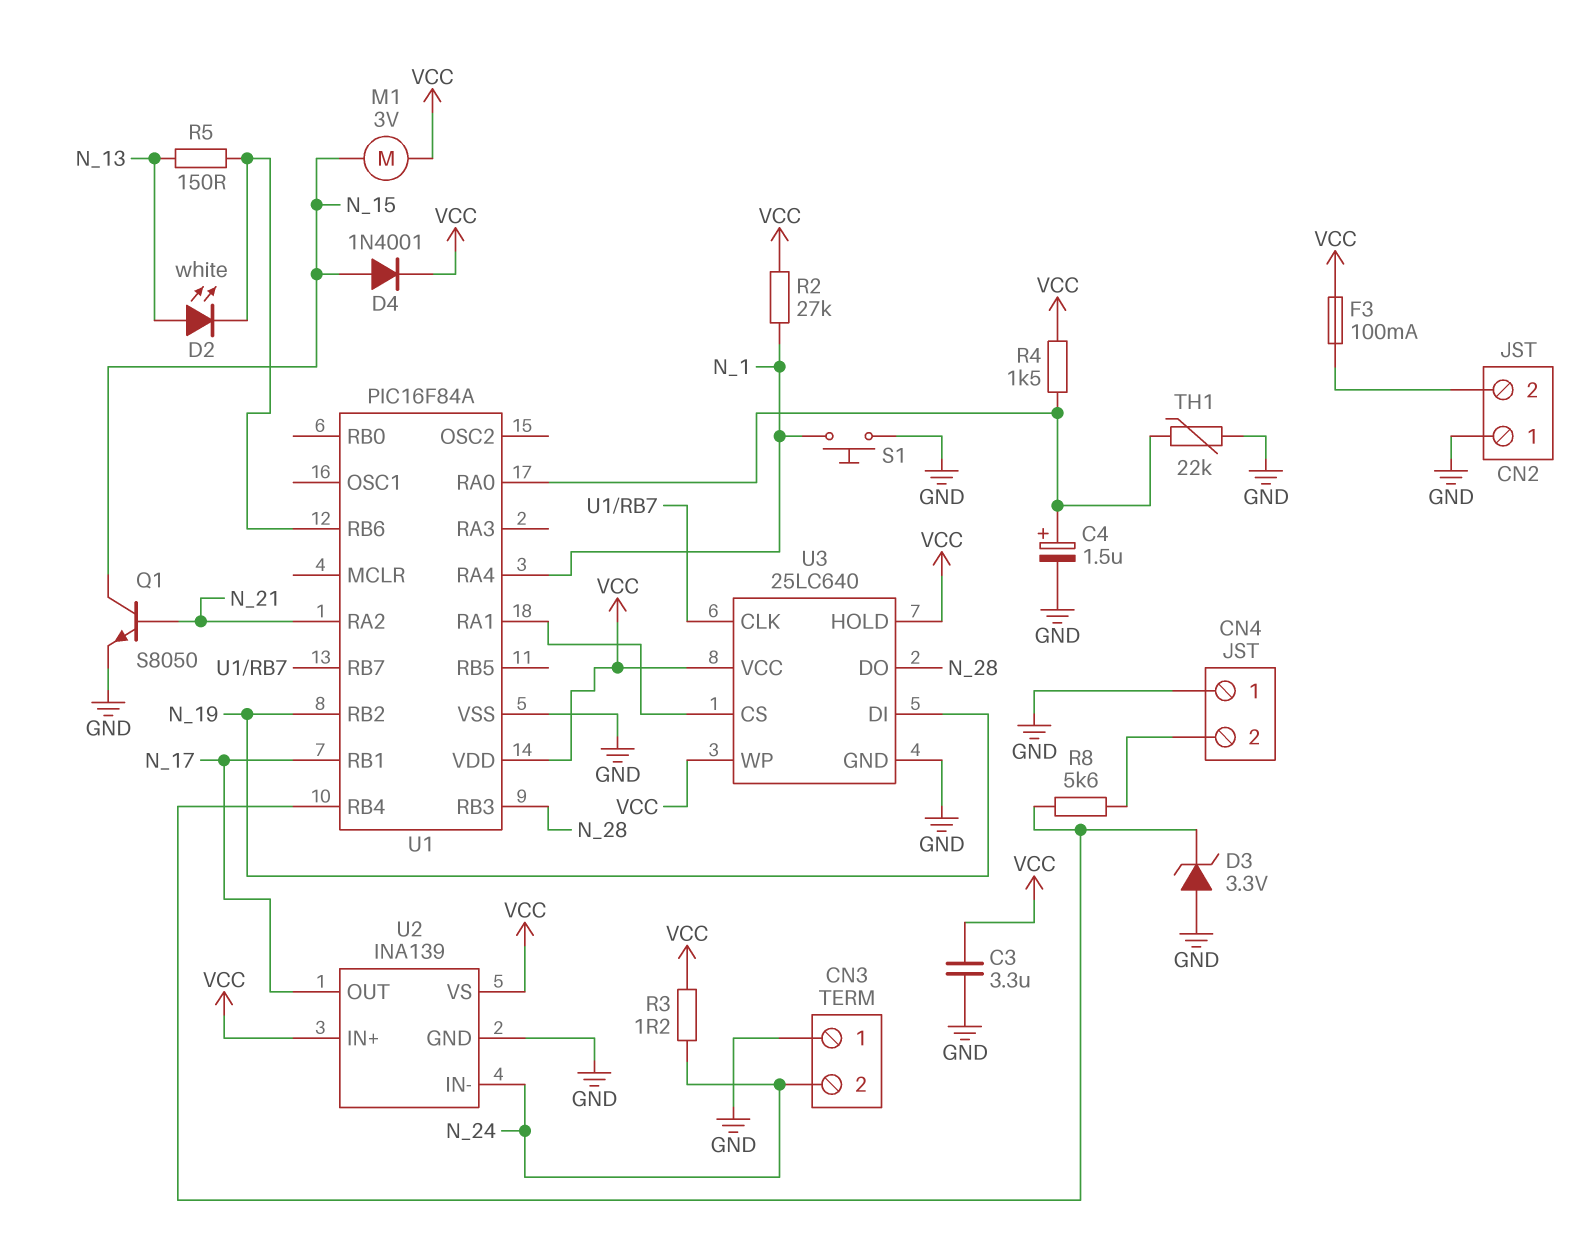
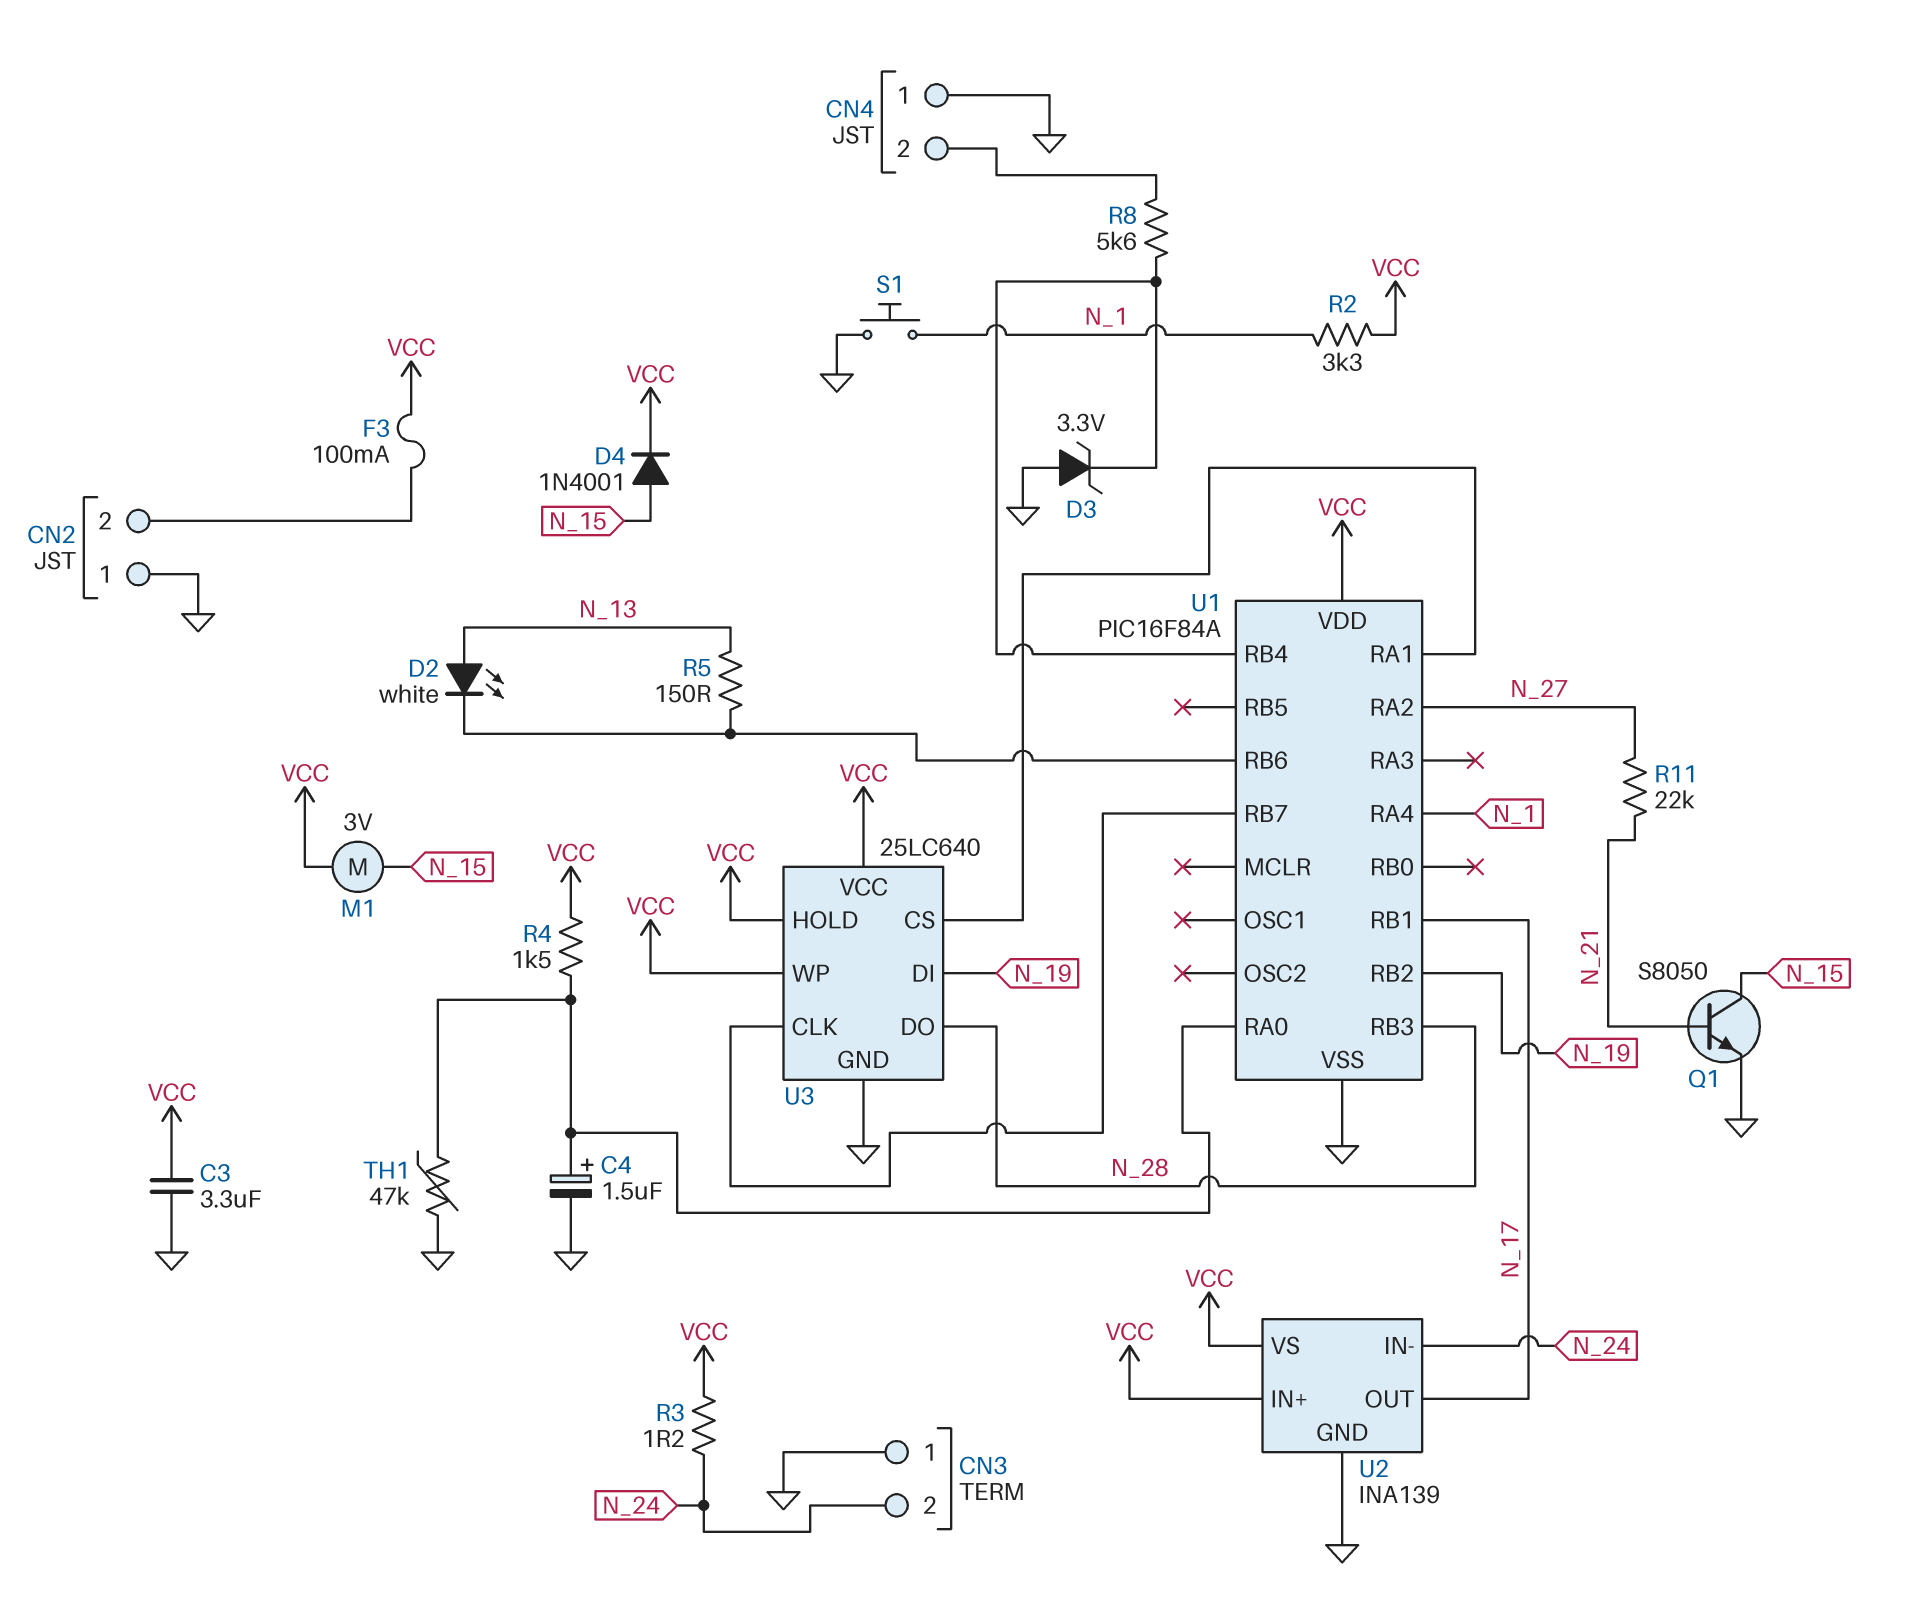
R2: 27k (N_1, VCC) -> 3.3k (N_1, VCC)
R11: none -> 22k (N_21, N_27)
TH1: 22k (GND, U1/RA0) -> 47k (GND, U1/RA0)
U1 pin RA2: N_21 -> N_27

